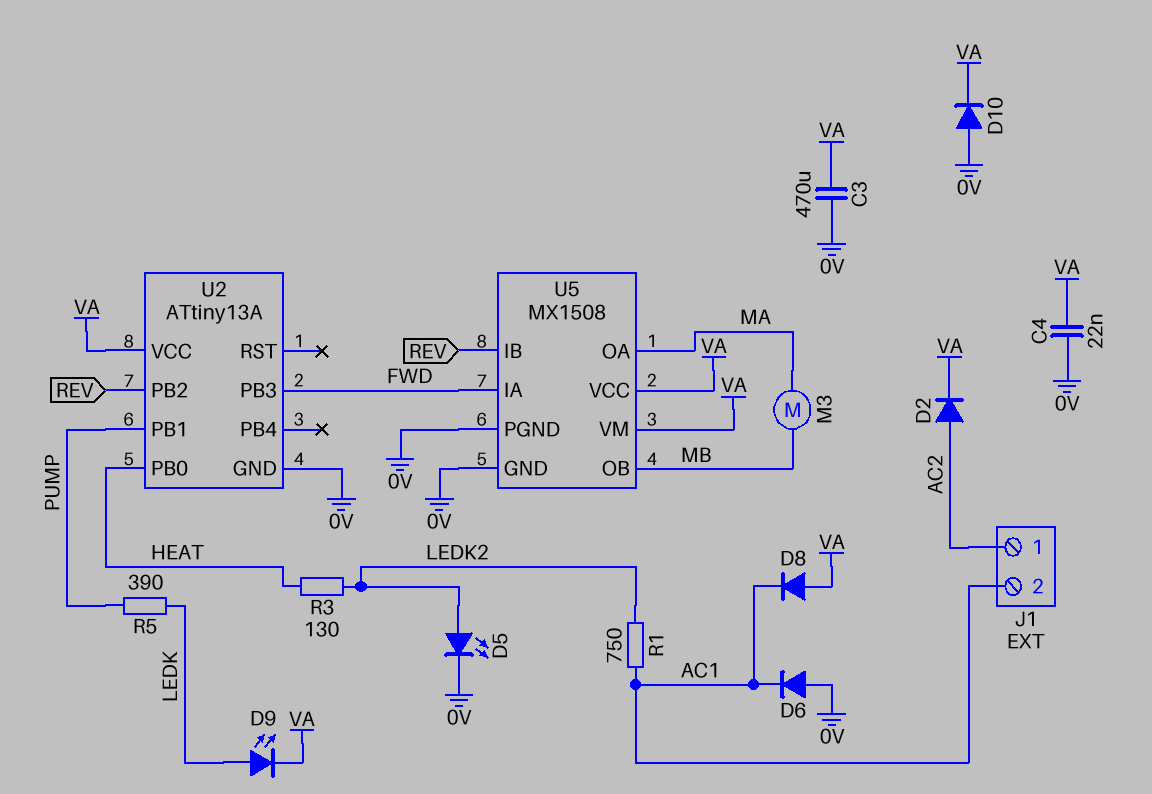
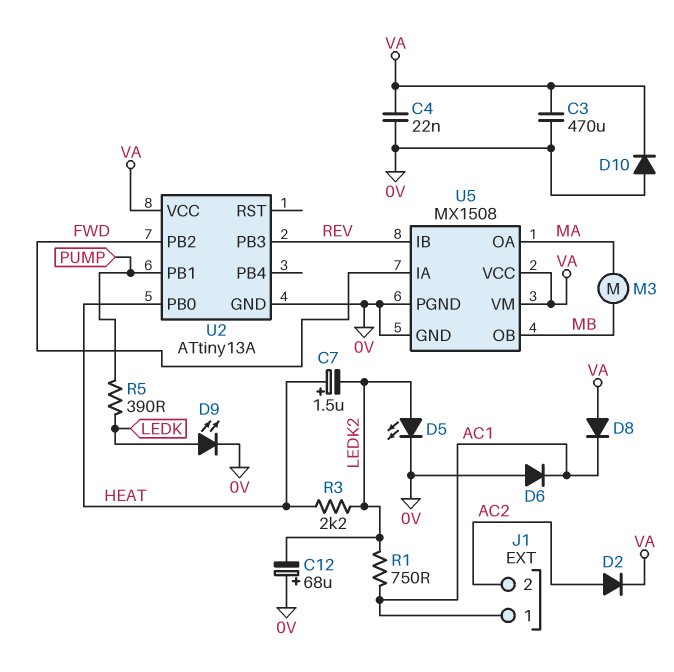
C7: none -> 1.5uF (plus HEAT, minus LEDK2)
C12: none -> 68uF (plus 0V, minus LEDK2)
D9: LED (A LEDK, K VA) -> LED (A LEDK, K 0V)
J1 pin 1: AC2 -> AC1
J1 pin 2: AC1 -> AC2
R3: 130 (HEAT, LEDK2) -> 2.2k (HEAT, LEDK2)
U2 pin PB2: REV -> FWD
U2 pin PB3: FWD -> REV

